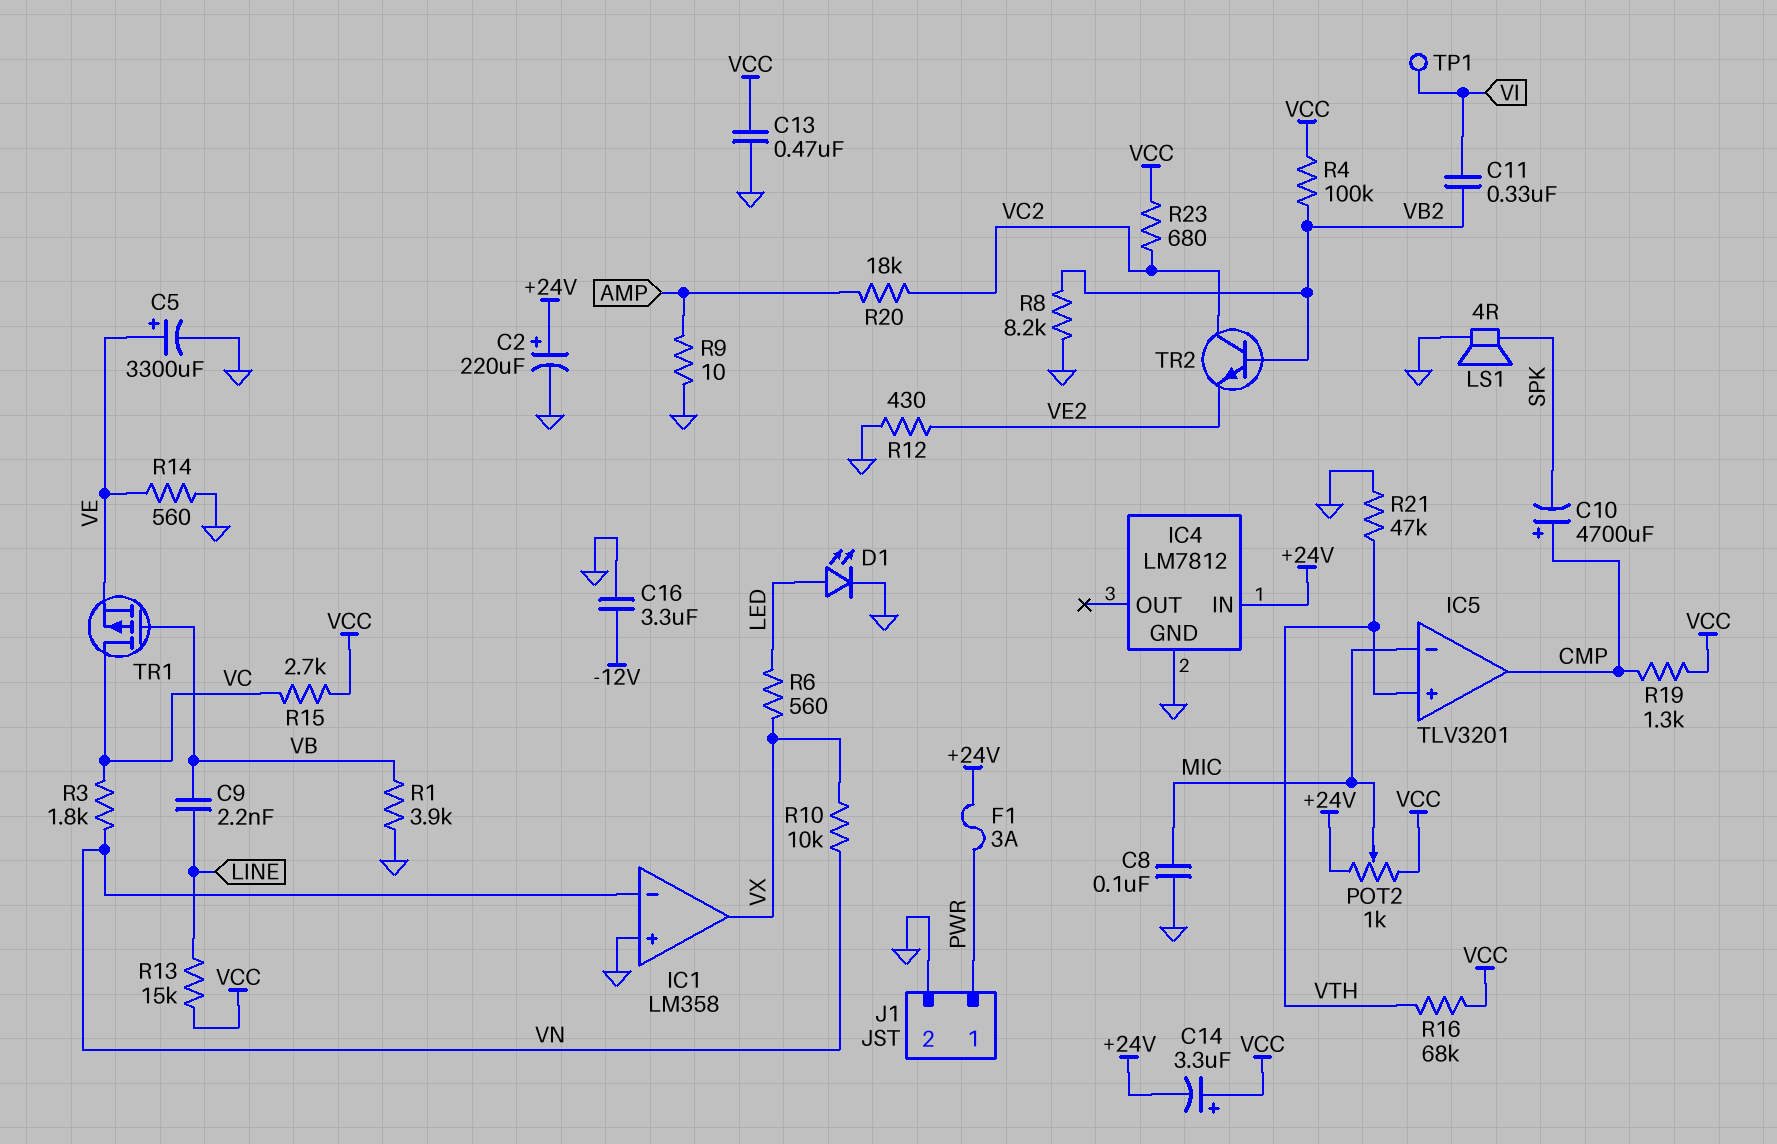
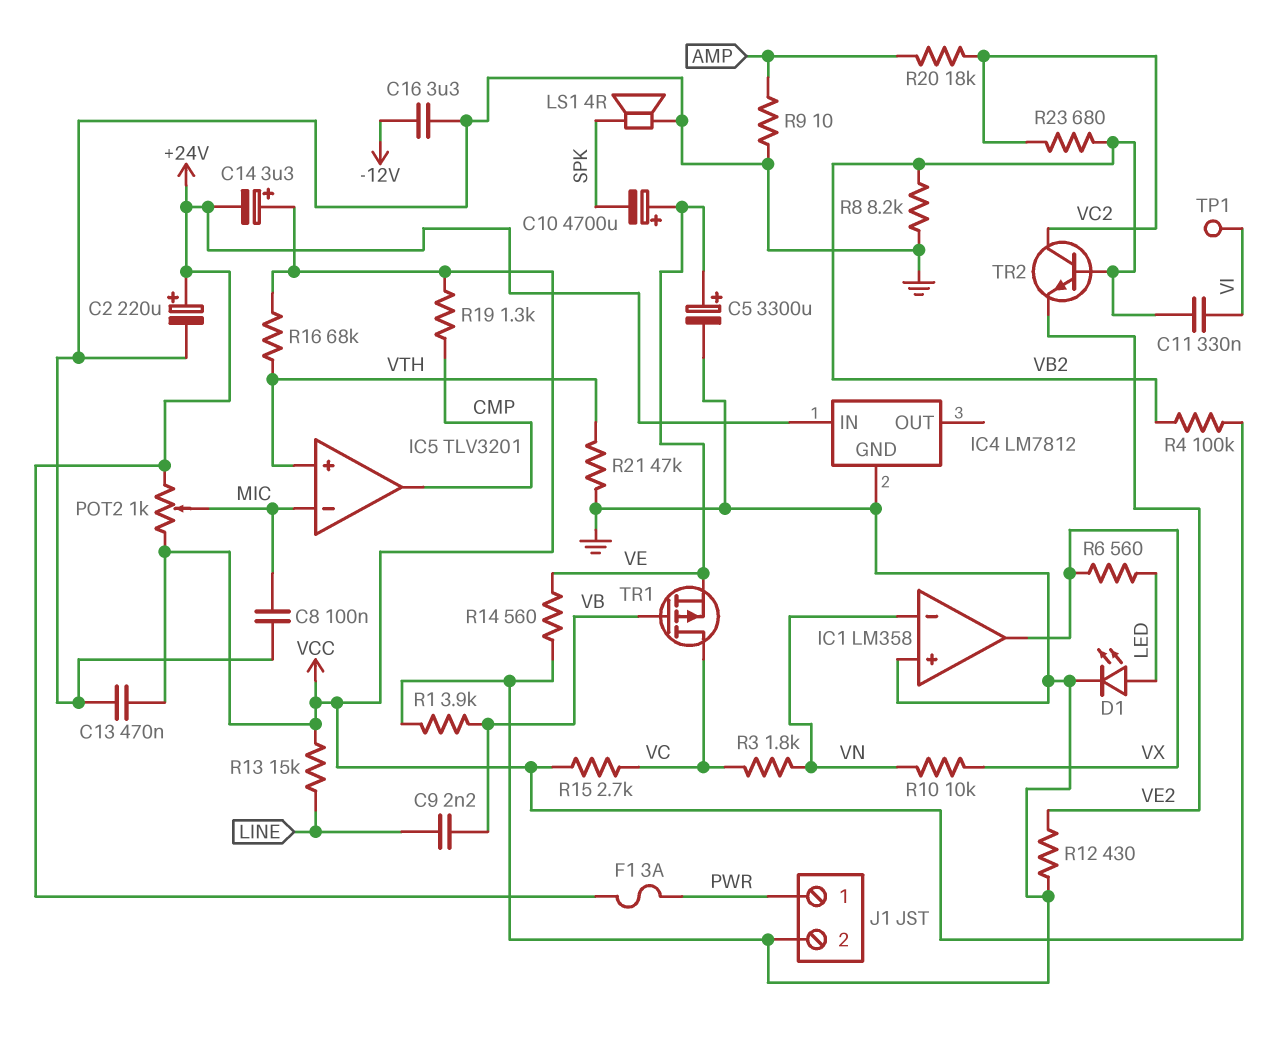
C10: 4700uF (plus CMP, minus SPK) -> 4700uF (plus VE, minus SPK)
R23: 680 (VC2, VCC) -> 680 (VB2, VC2)

